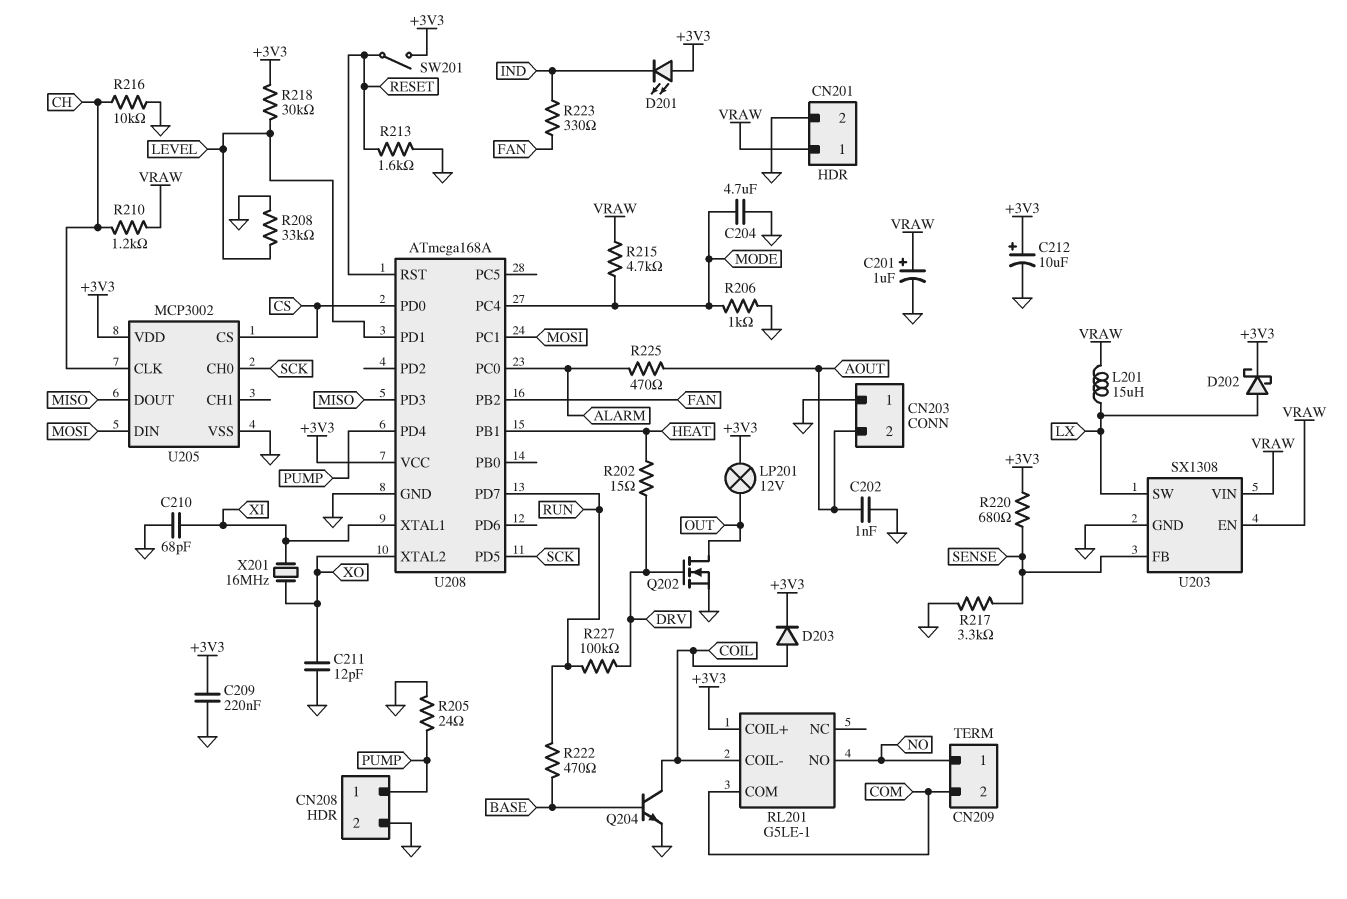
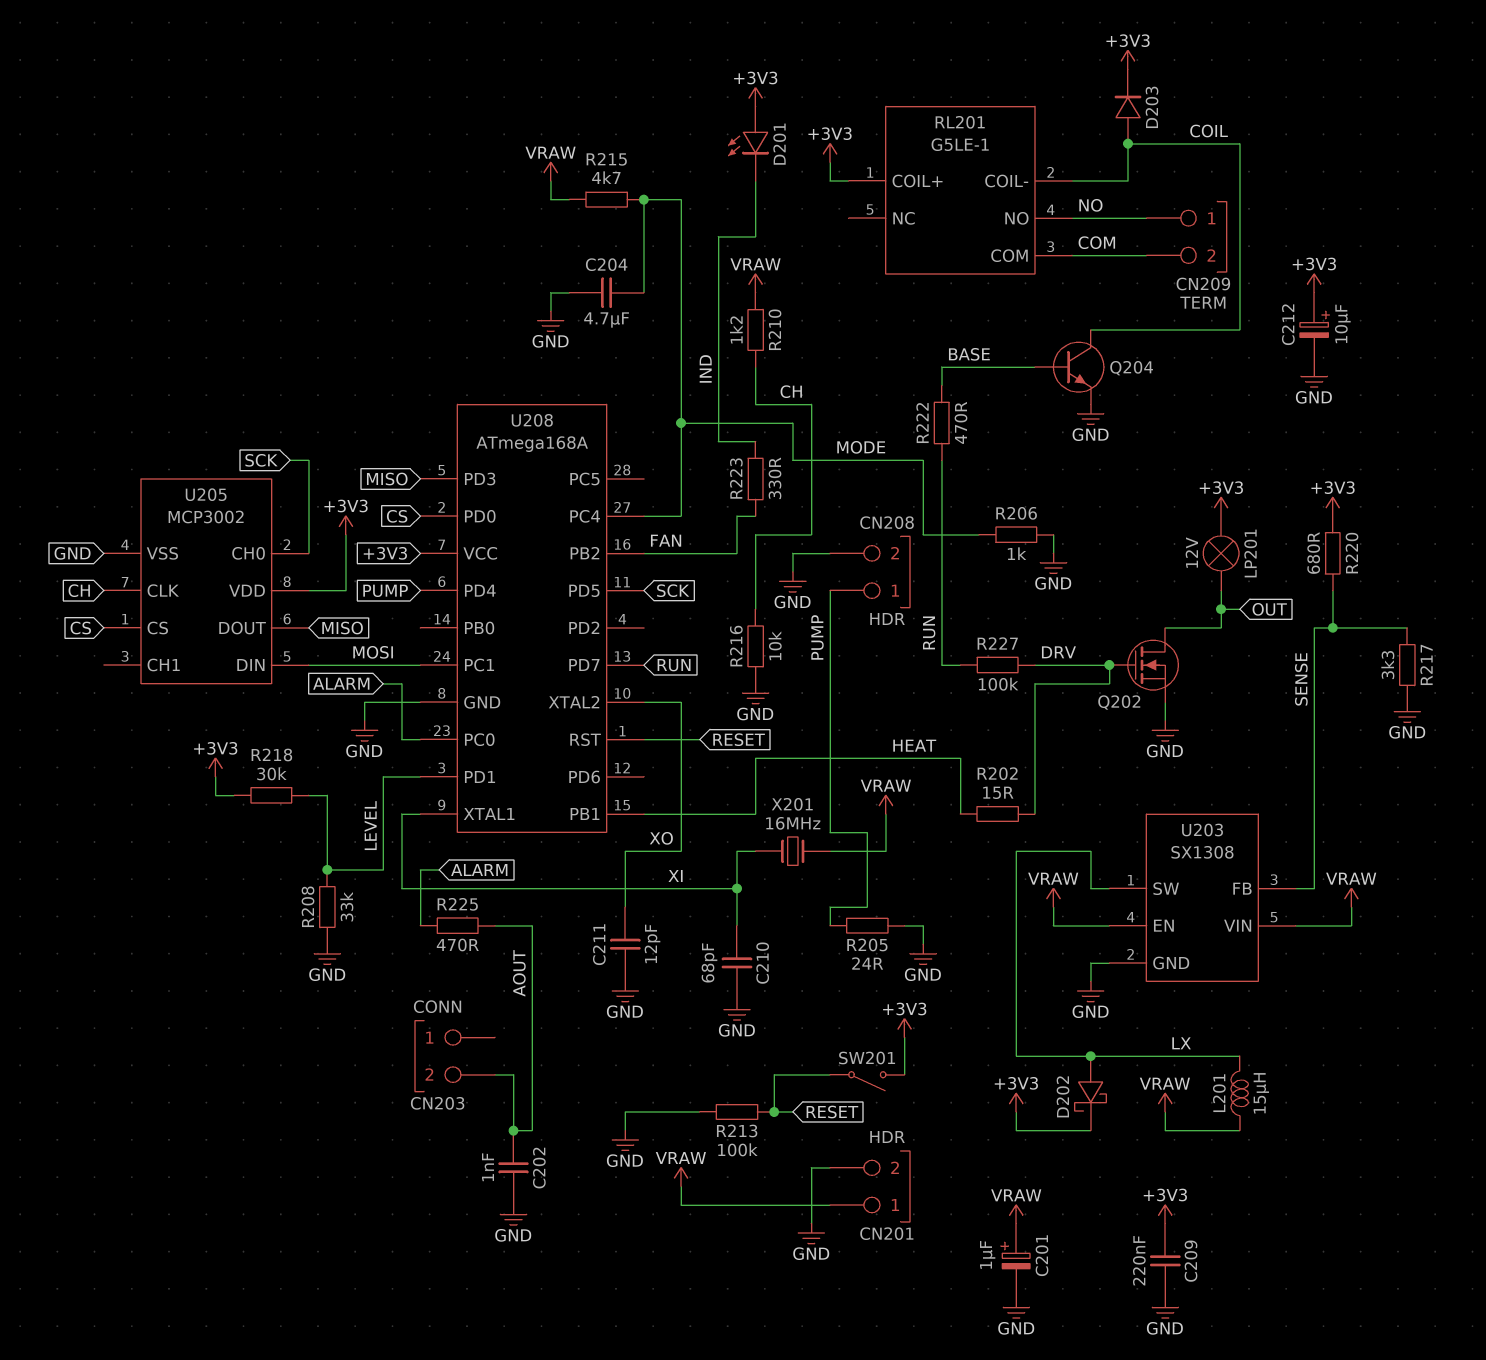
CN203 pin 1: GND -> none
R213: 1.6k (GND, RESET) -> 100k (GND, RESET)
X201: 16MHz (XI, XO) -> 16MHz (VRAW, XI)

